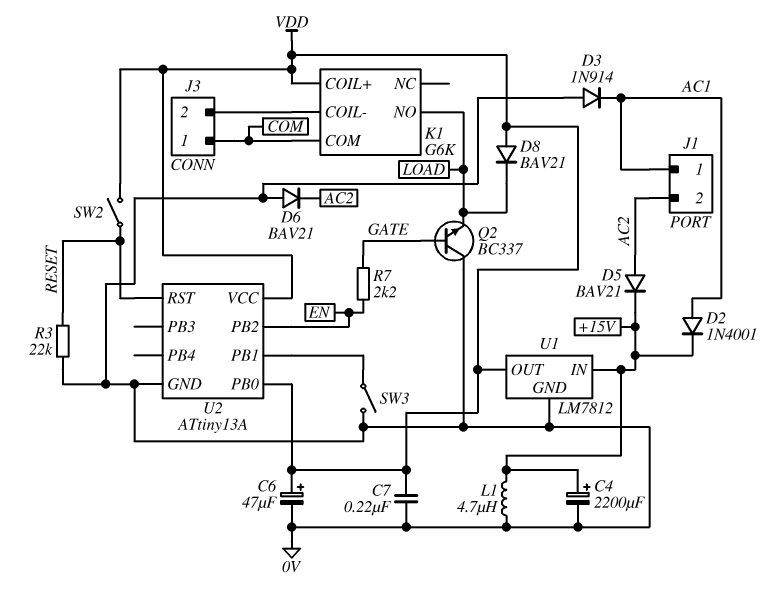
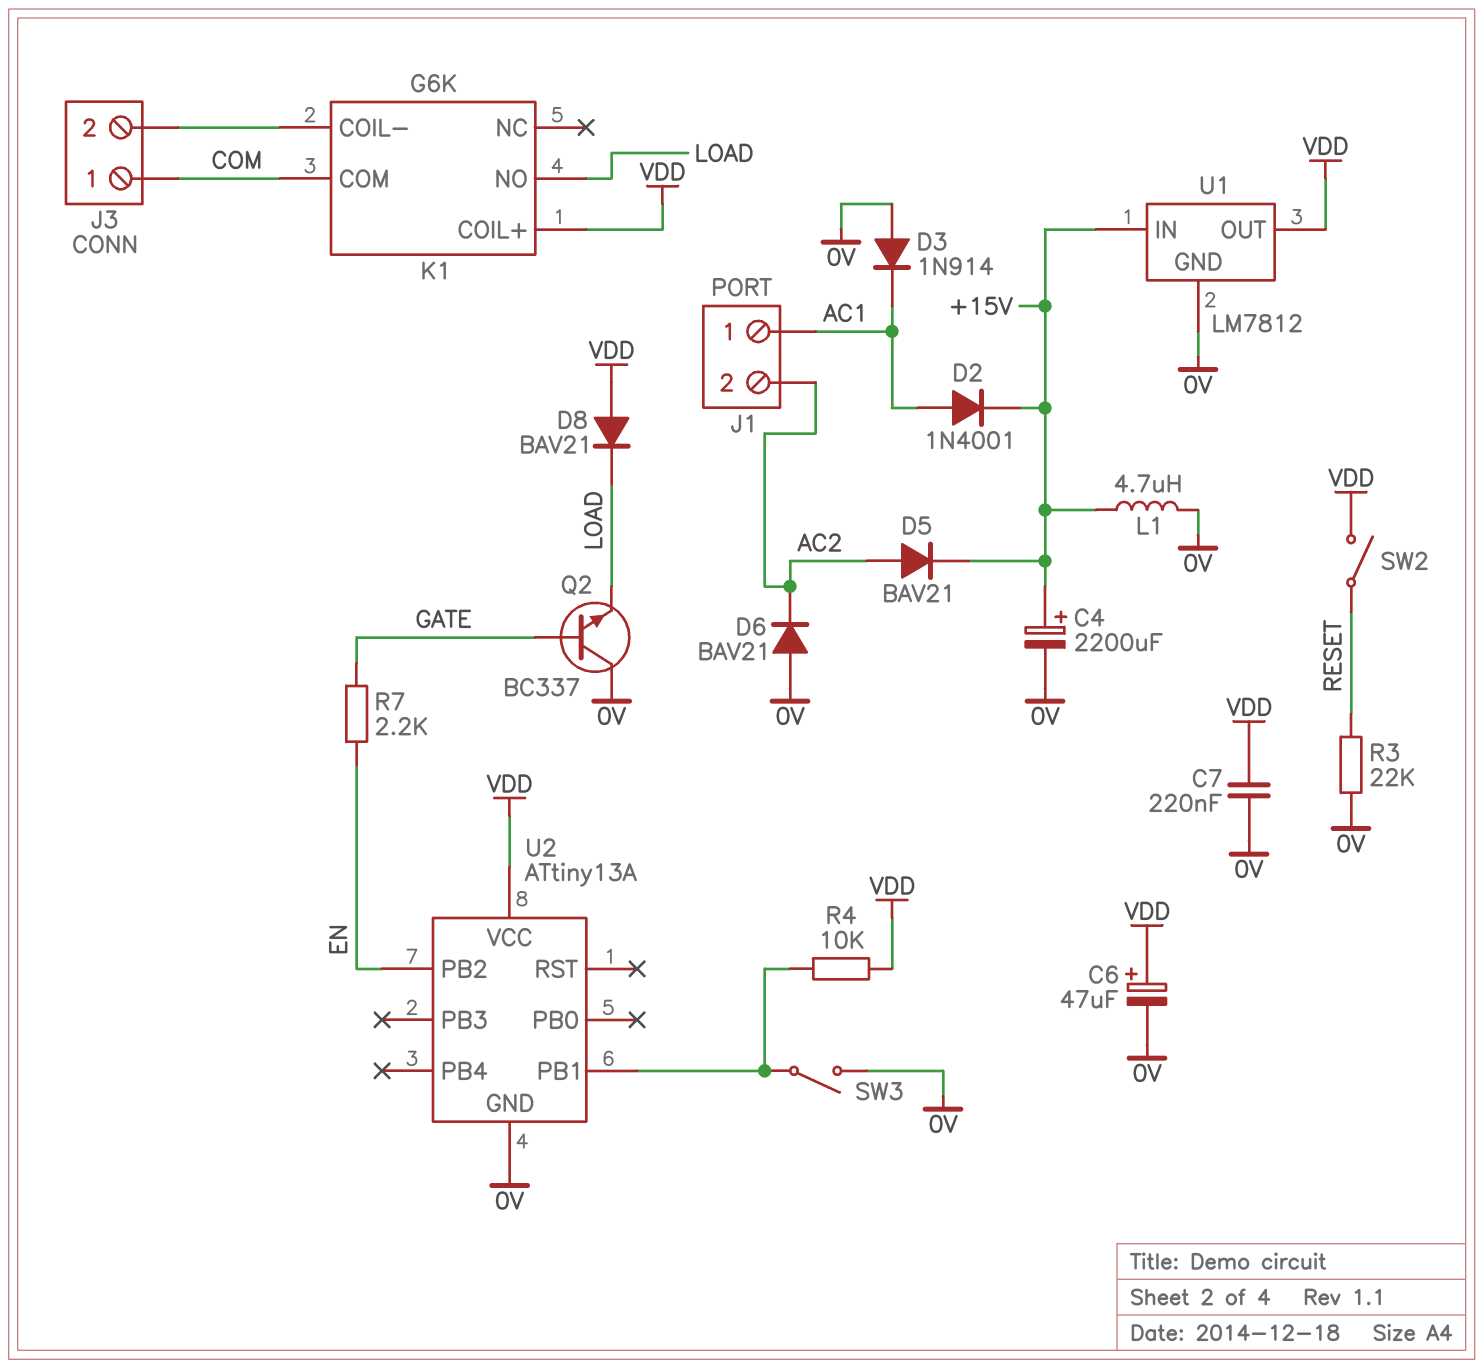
R4: none -> 10k (U2/PB1, VDD)
U2 pin PB0: VDD -> none
U2 pin RST: RESET -> none

